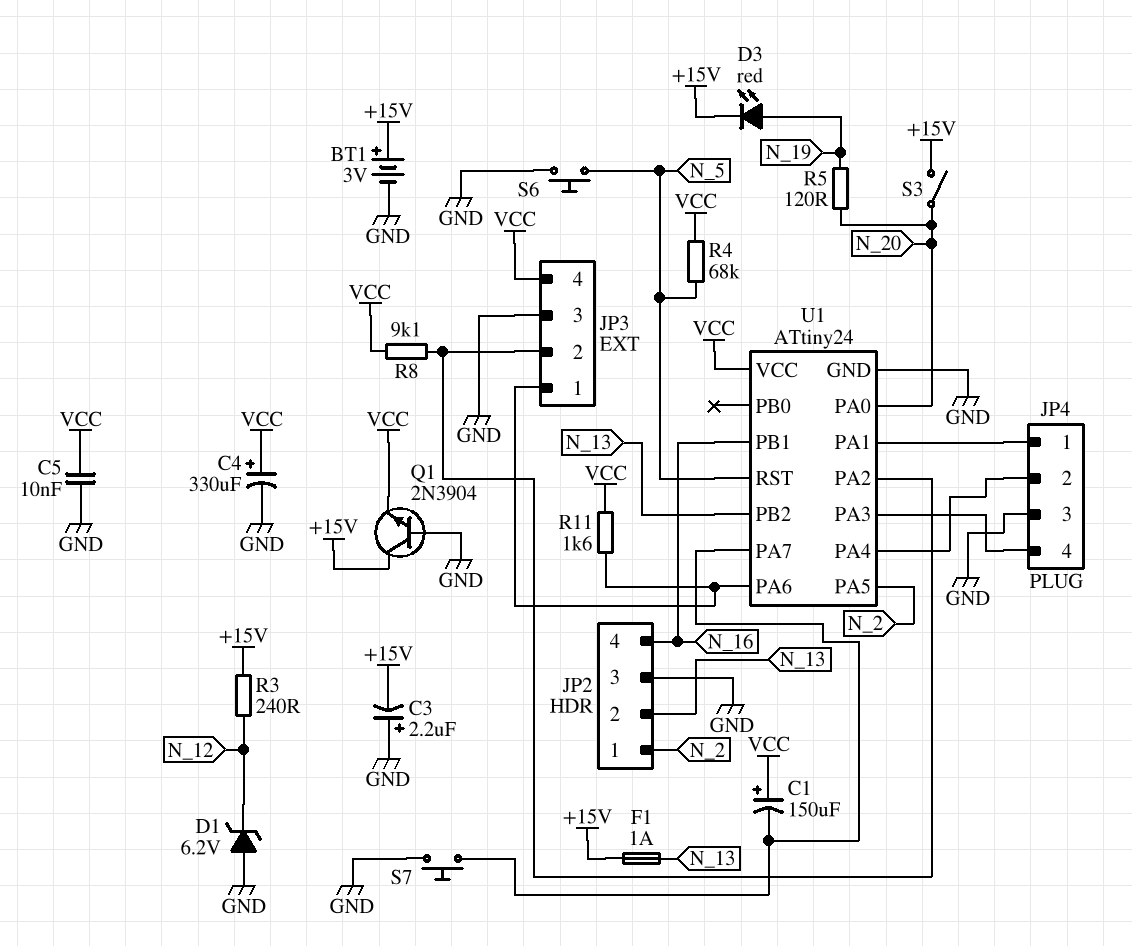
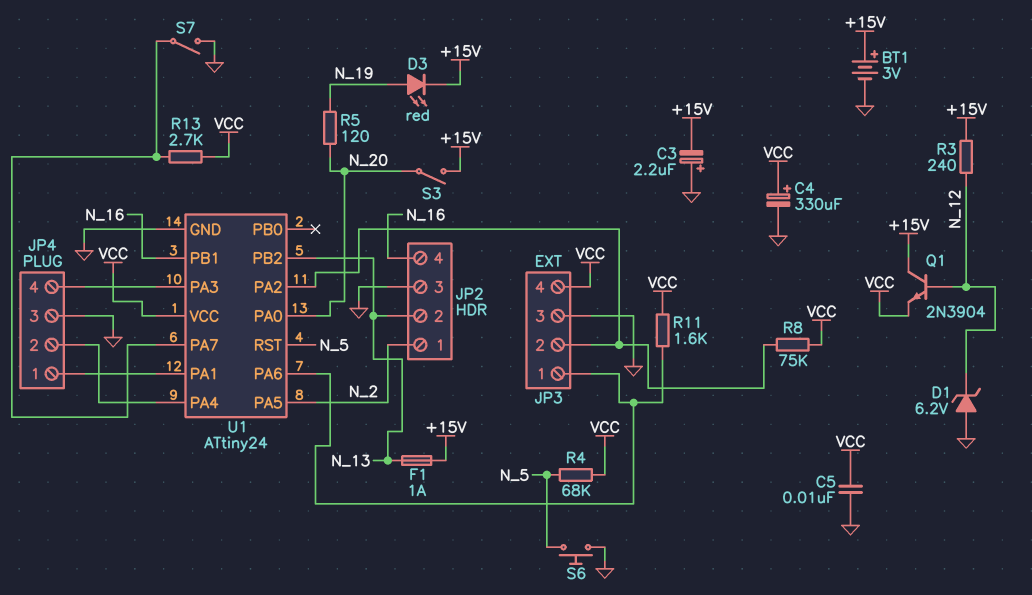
C1: 150uF (plus VCC, minus U1/PA7) -> none
Q1: NPN 2N3904 (B GND, C +15V, E VCC) -> NPN 2N3904 (B N_12, C +15V, E VCC)
R8: 9.1k (JP3/2, VCC) -> 75k (JP3/2, VCC)
R13: none -> 2.7k (U1/PA7, VCC)
S7: button (GND, U1/PA7) -> switch (GND, U1/PA7)

